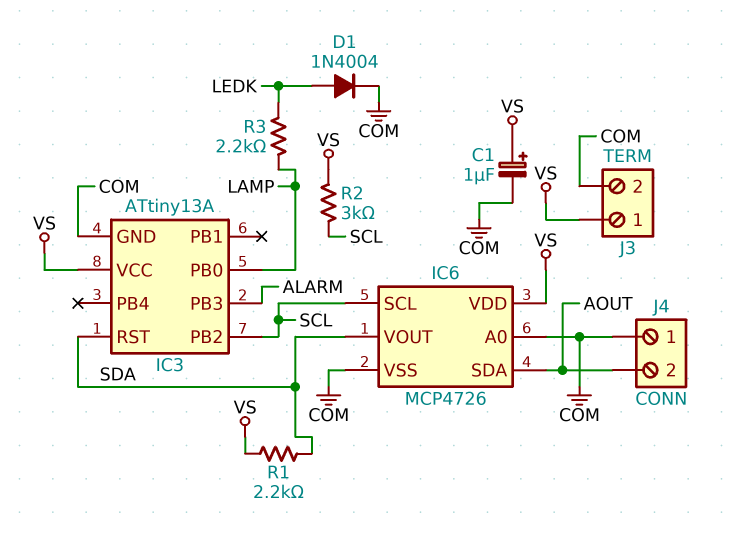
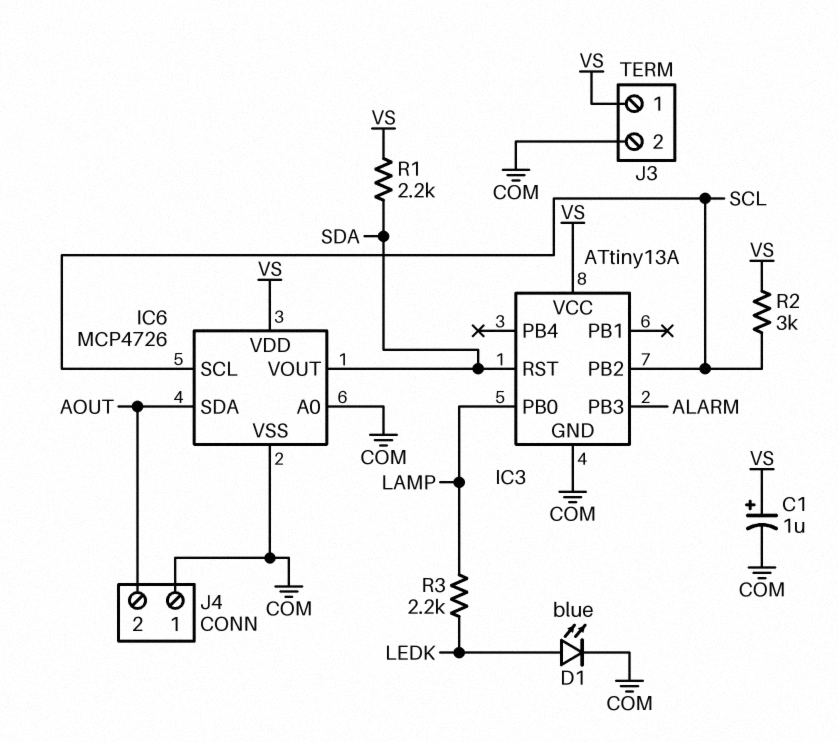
D1: diode 1N4004 (A LEDK, K COM) -> LED blue (A LEDK, K COM)

